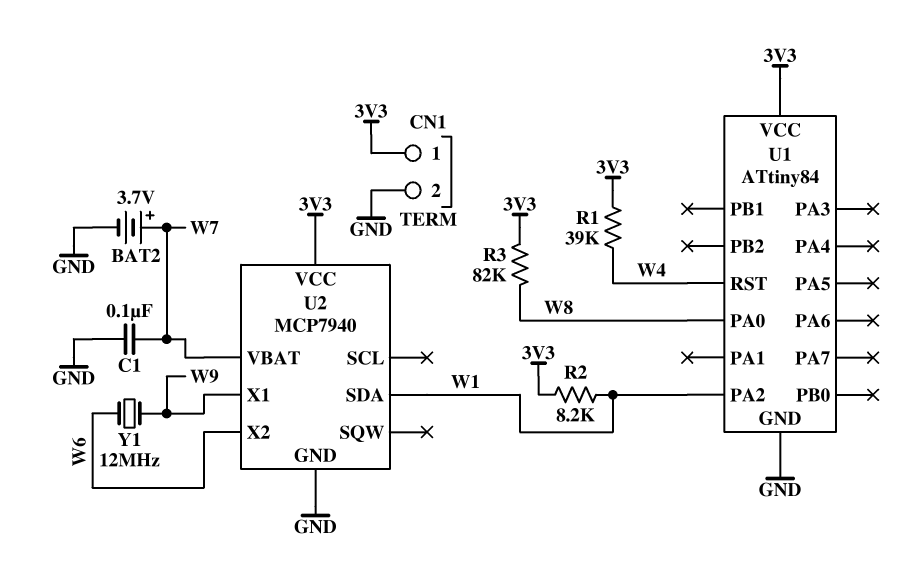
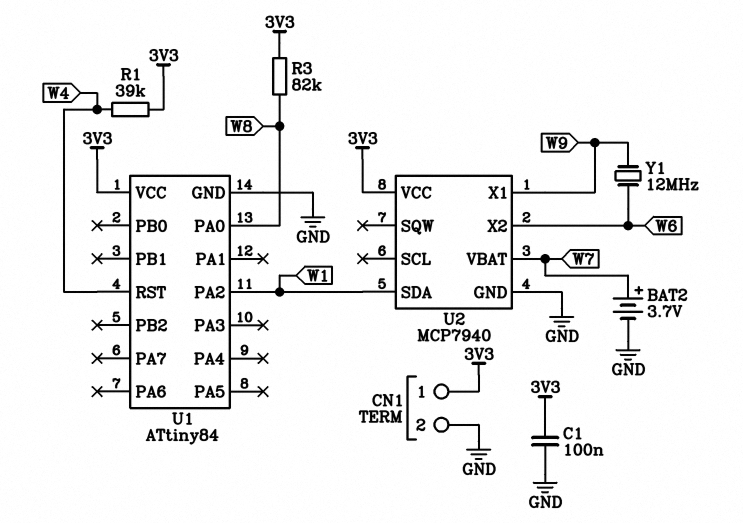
C1: 100nF (GND, W7) -> 100nF (3V3, GND)
R2: 8.2k (3V3, W1) -> none

